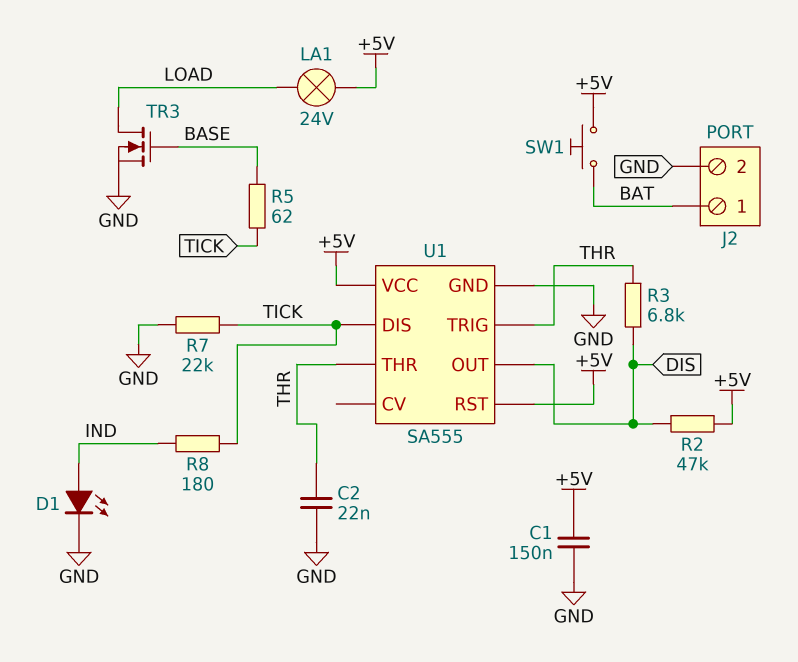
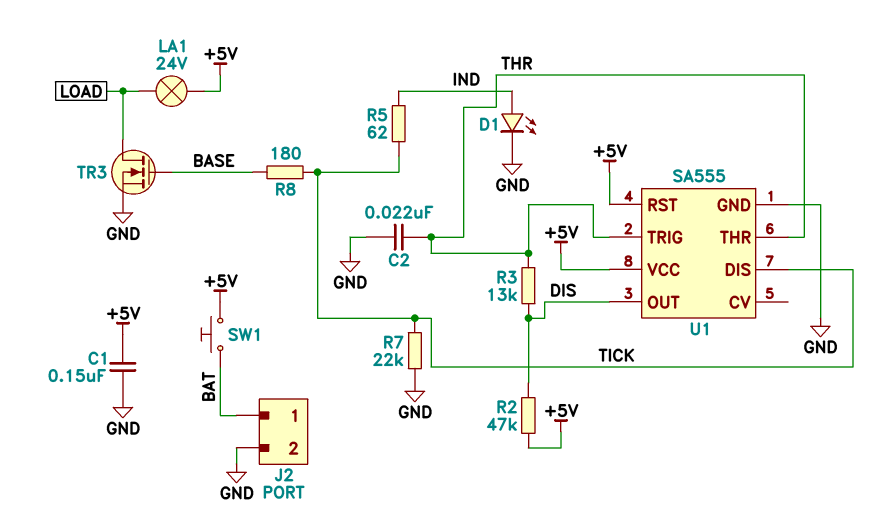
R3: 6.8k (DIS, THR) -> 13k (DIS, THR)
R5: 62 (BASE, TICK) -> 62 (IND, TICK)
R8: 180 (IND, TICK) -> 180 (BASE, TICK)

